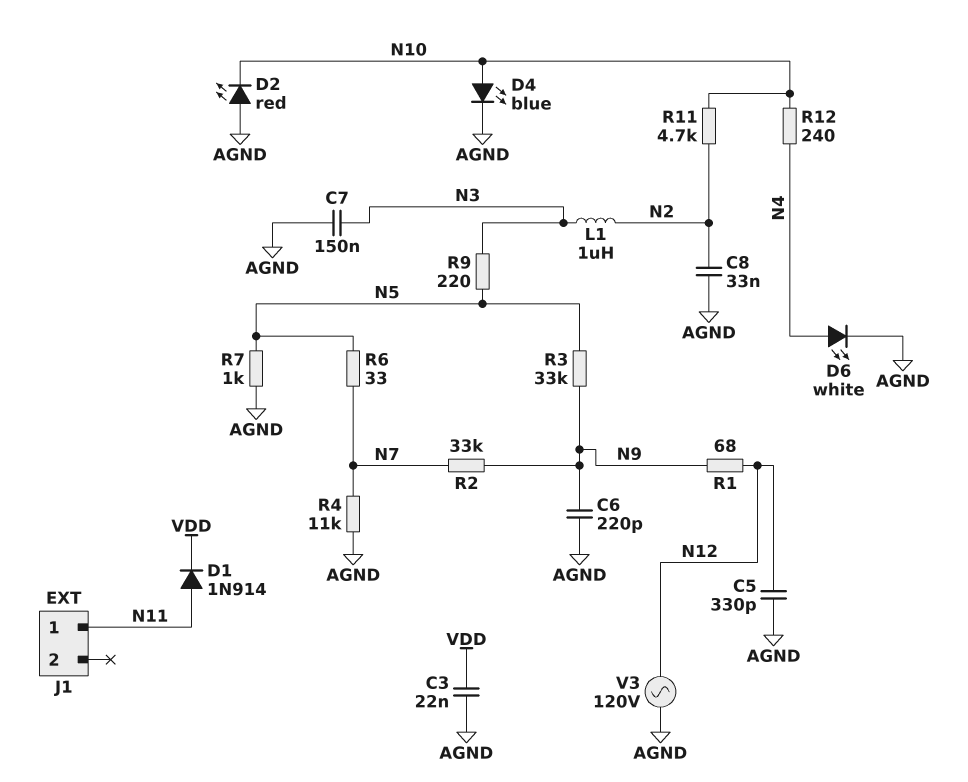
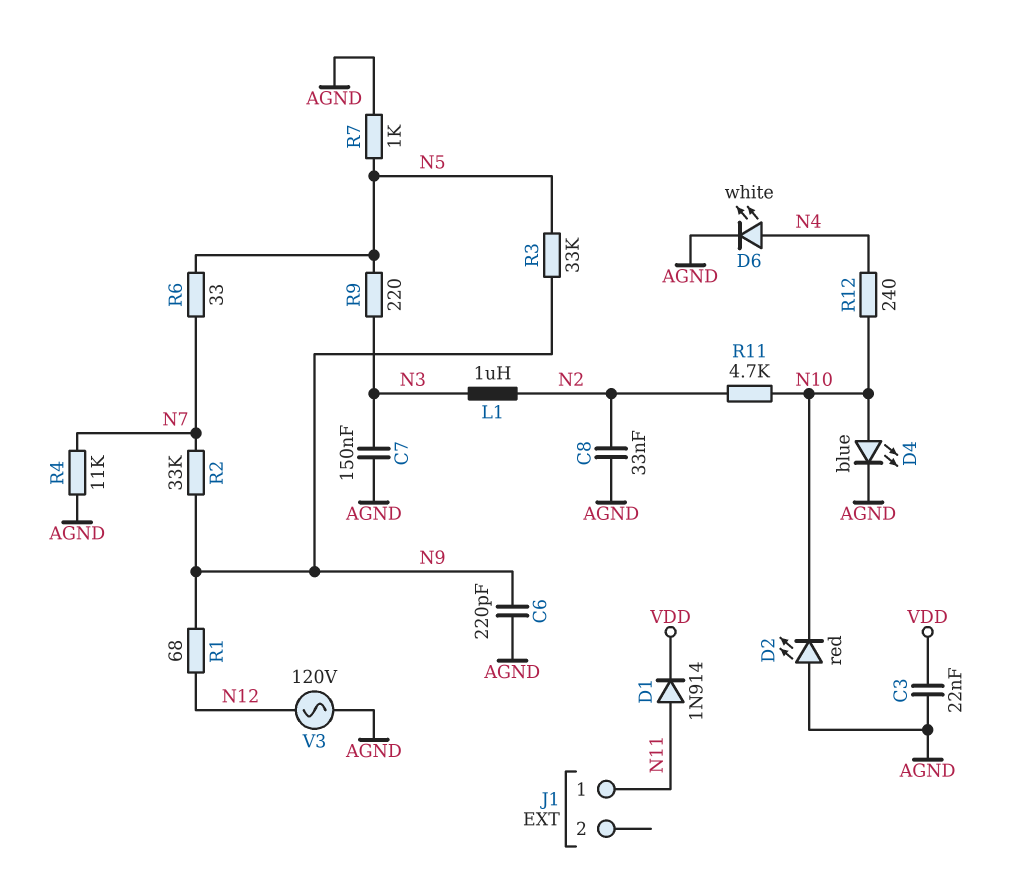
C5: 330pF (AGND, N12) -> none

